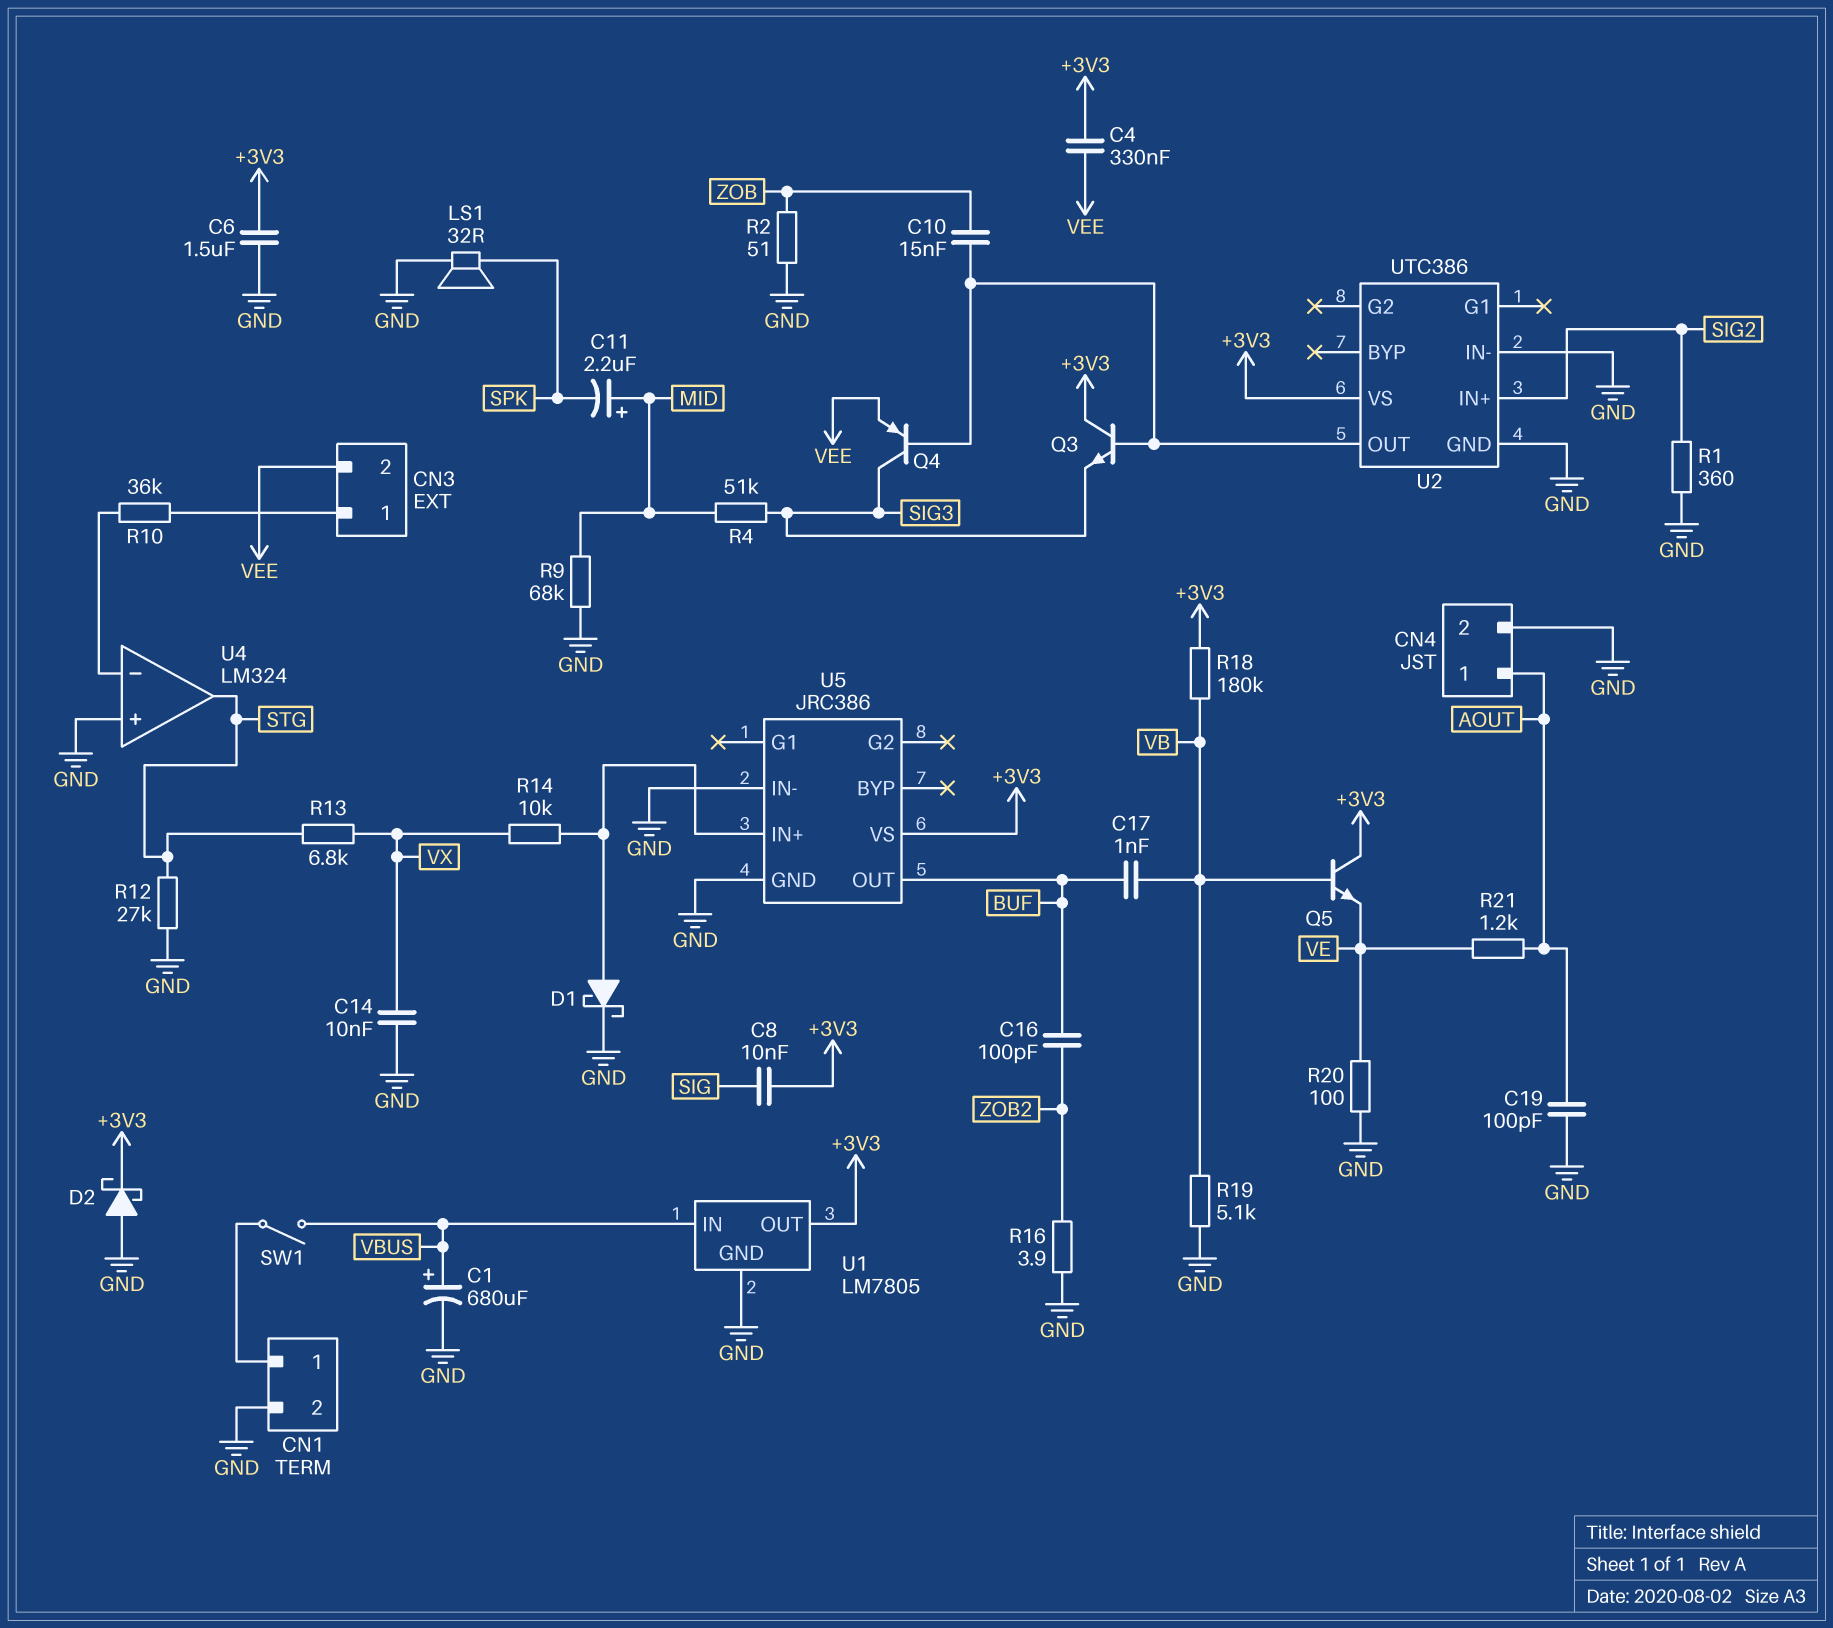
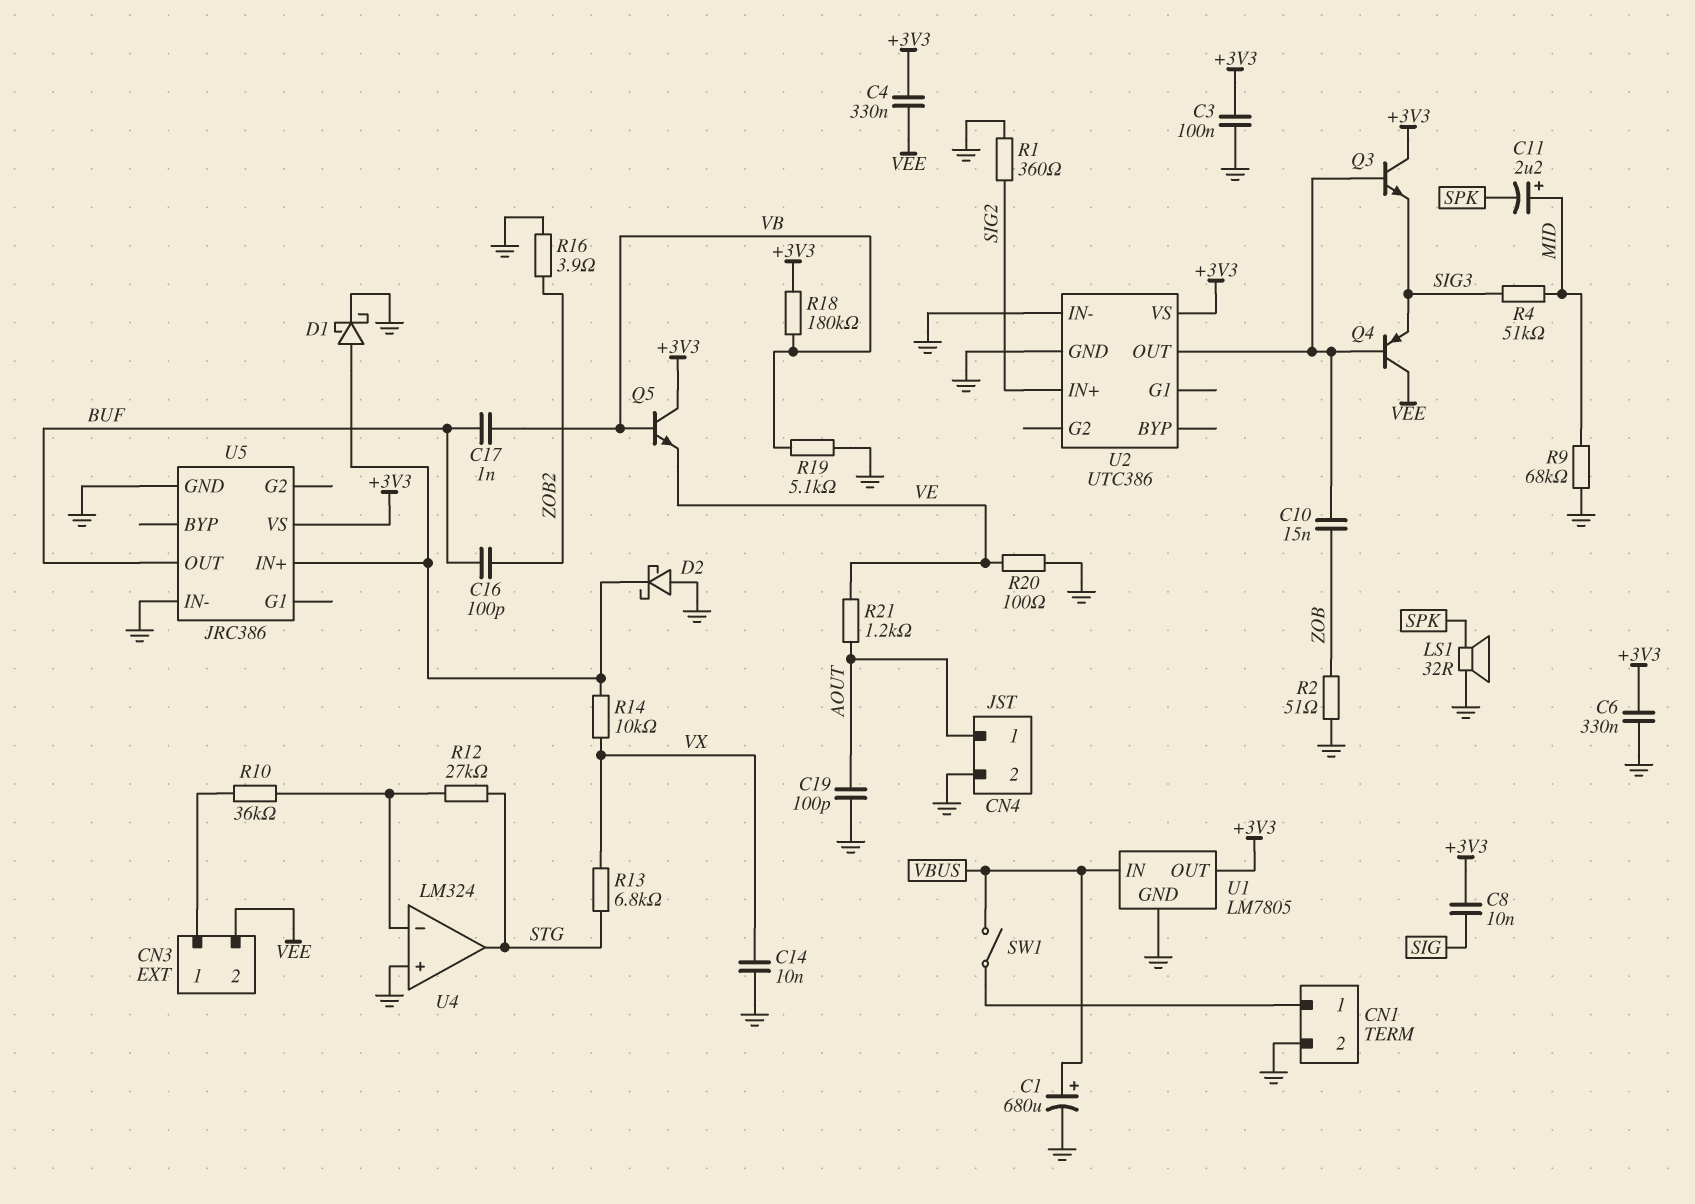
C3: none -> 100nF (+3V3, GND)
C6: 1.5uF (+3V3, GND) -> 330nF (+3V3, GND)
D2: schottky (A GND, K +3V3) -> schottky (A GND, K U5/IN+)
Q4: PNP (B U2/OUT, C SIG3, E VEE) -> PNP (B U2/OUT, C VEE, E SIG3)
R12: 27k (GND, STG) -> 27k (STG, U4/in-)

